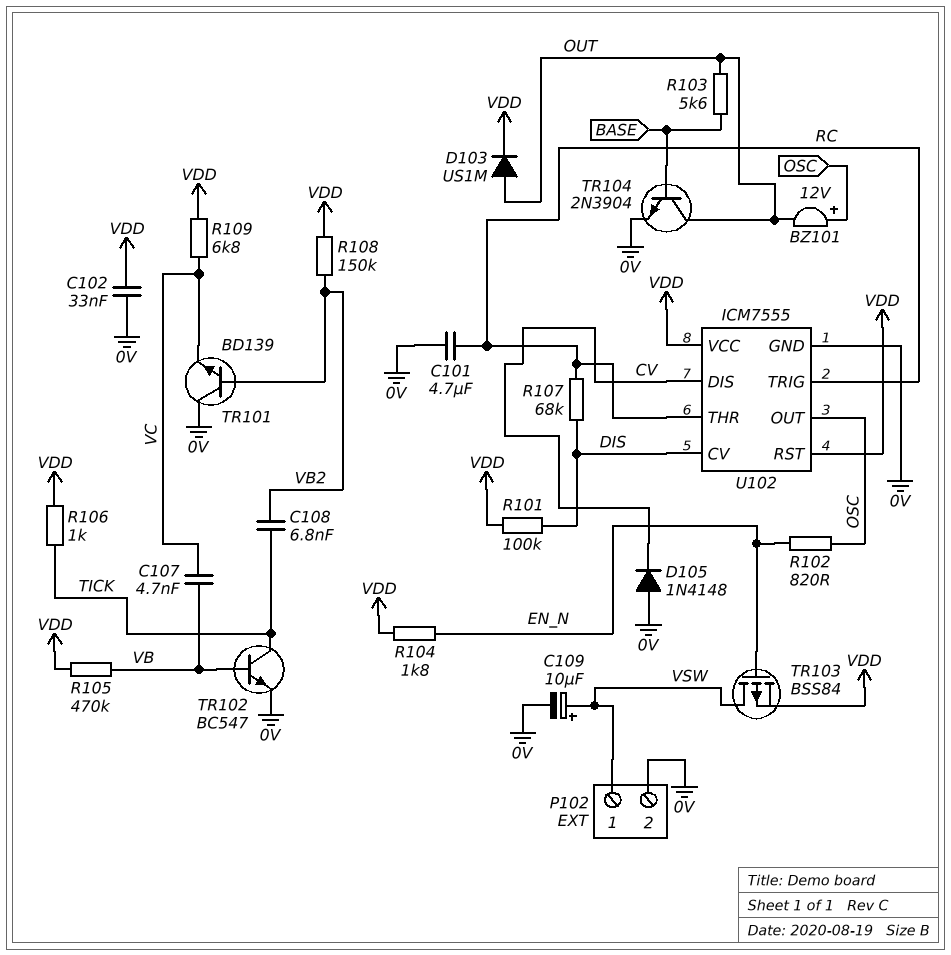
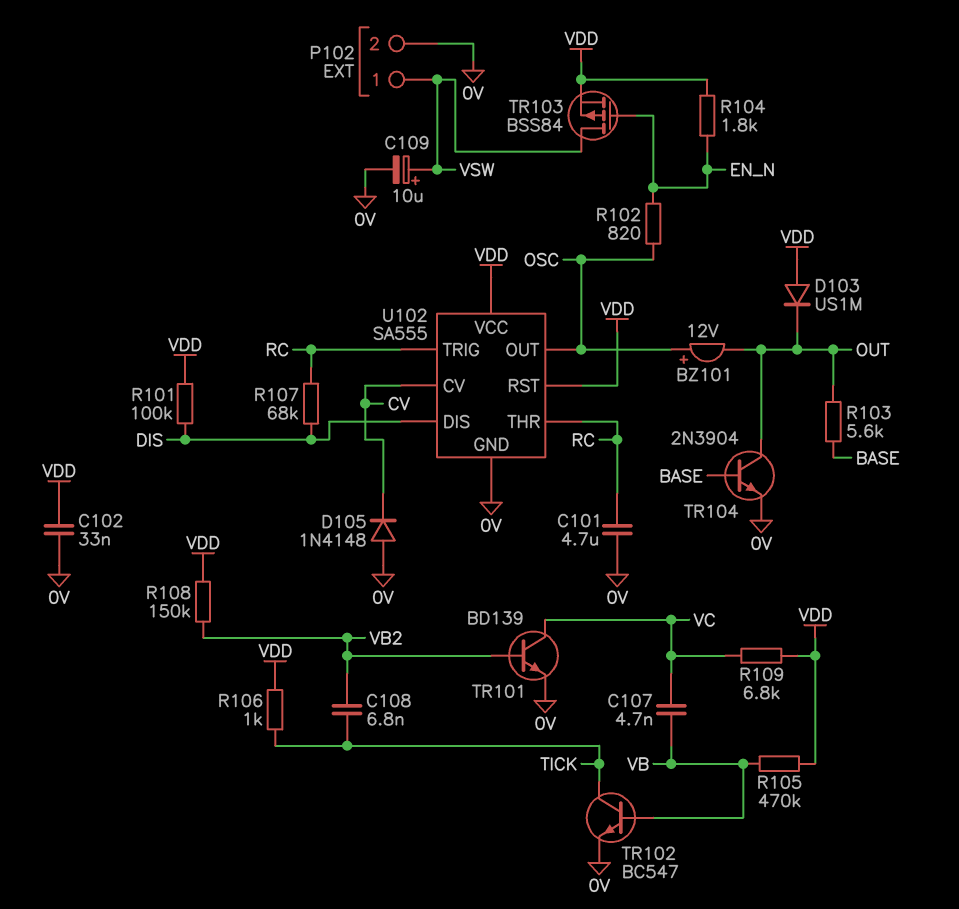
D103: diode US1M (A OUT, K VDD) -> diode US1M (A VDD, K OUT)
TR101: NPN BD139 (B VB2, C 0V, E VC) -> NPN BD139 (B VB2, C VC, E 0V)
U102: ICM7555 -> SA555
U102 pin CV: DIS -> CV
U102 pin DIS: CV -> DIS

